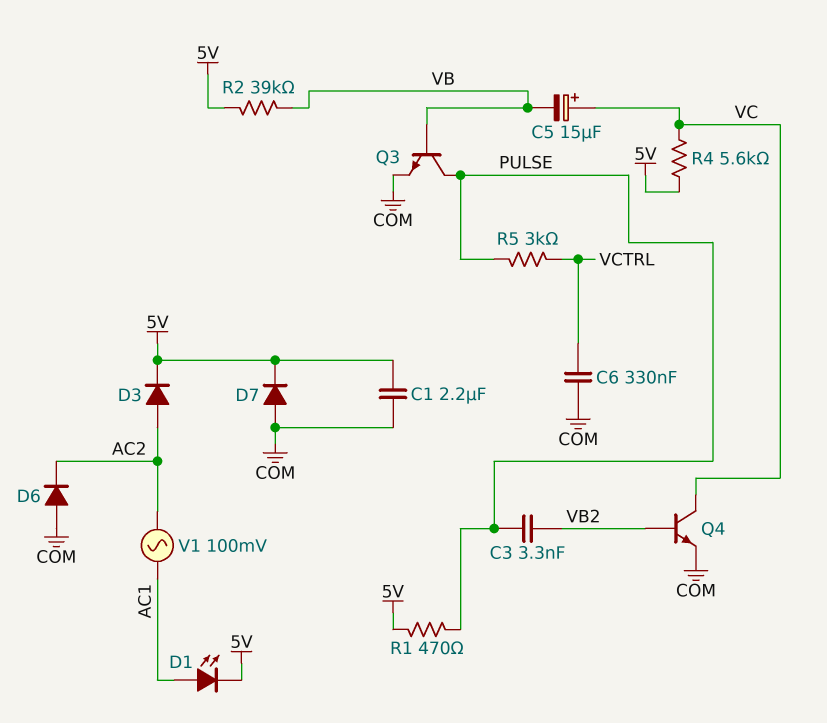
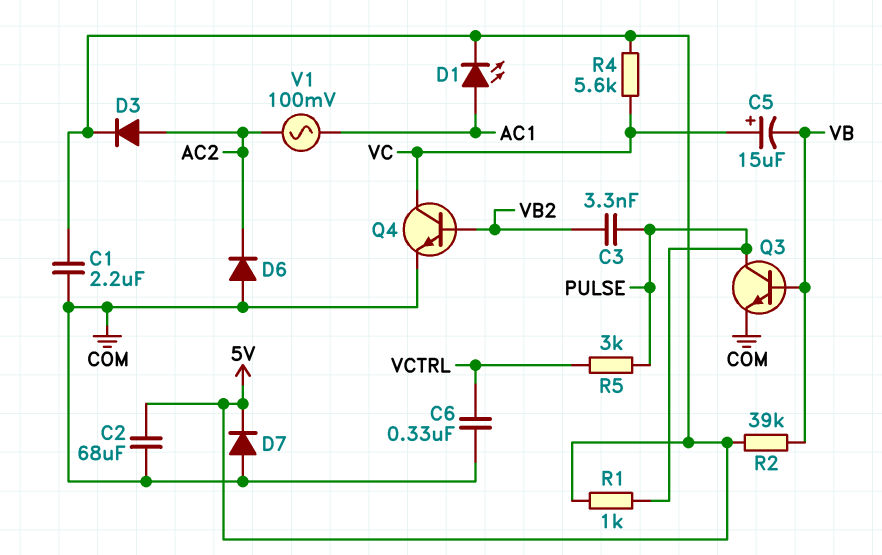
C2: none -> 68uF (5V, COM)
R1: 470 (5V, PULSE) -> 1k (5V, PULSE)

